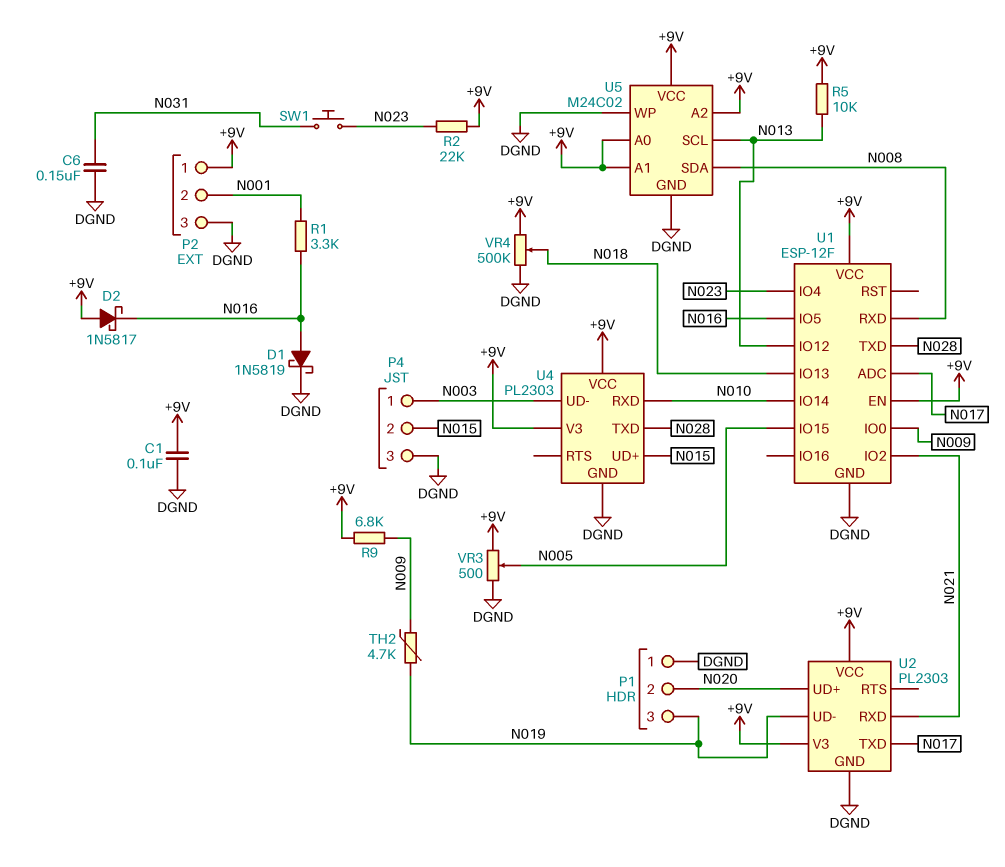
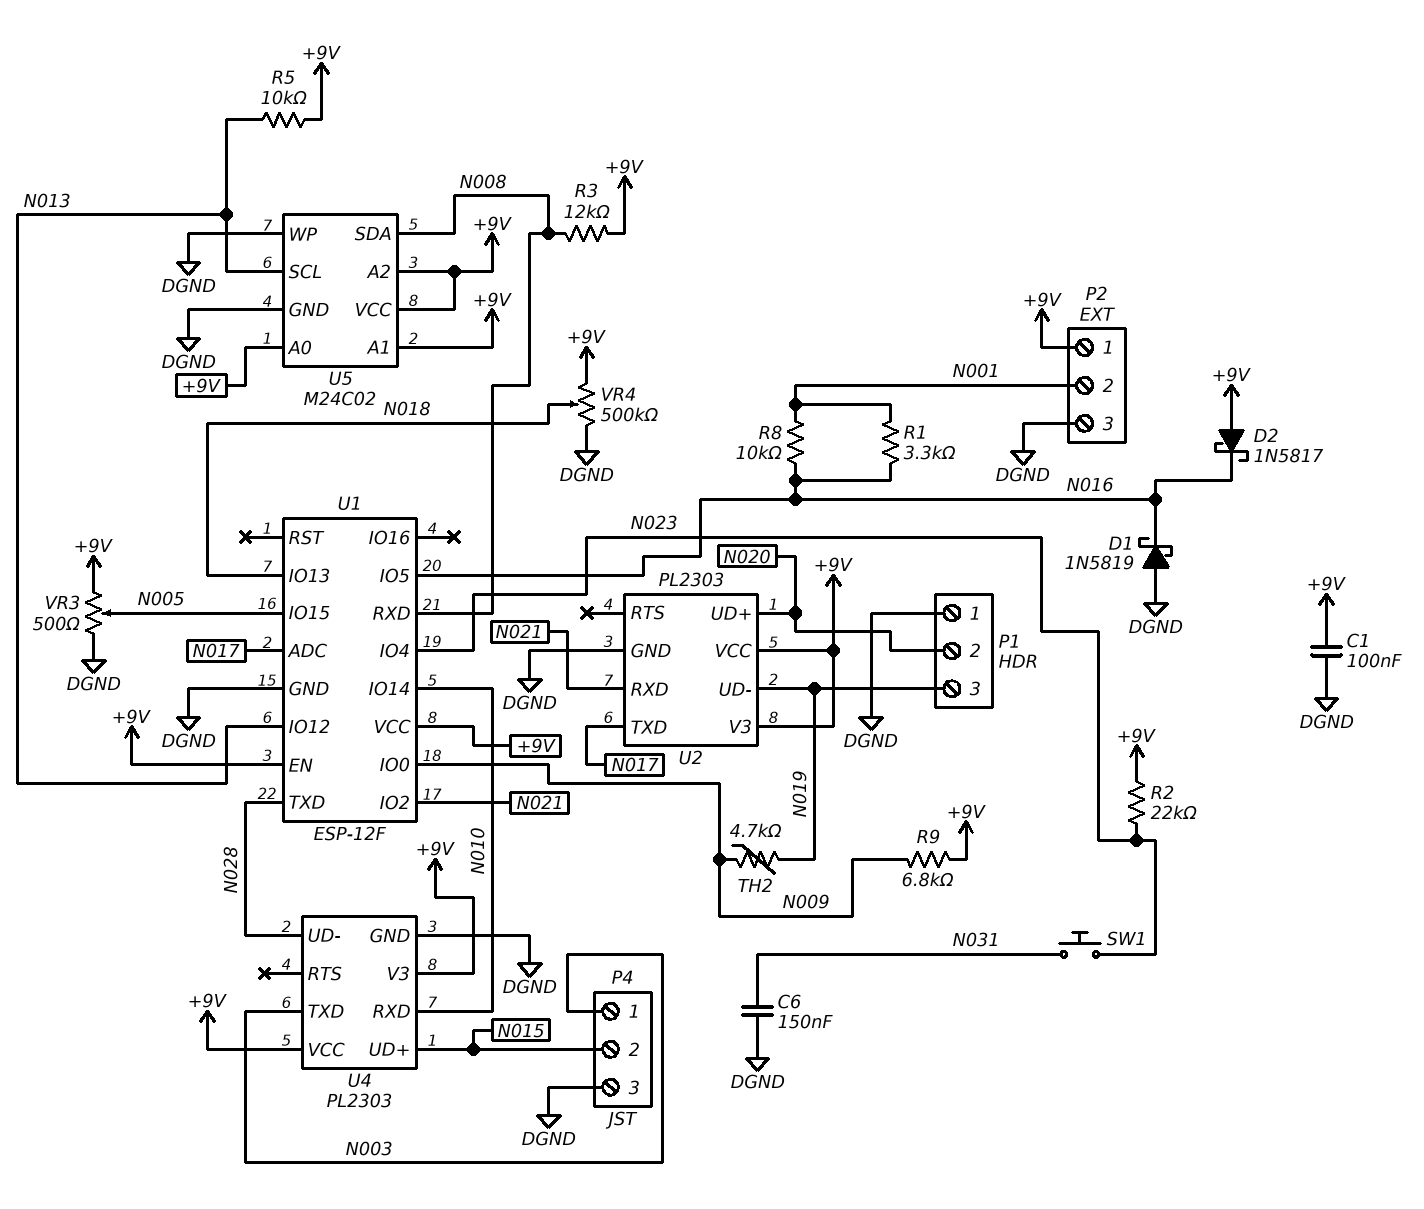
D1: schottky 1N5819 (A N016, K DGND) -> schottky 1N5819 (A DGND, K N016)
R3: none -> 12k (+9V, N008)
R8: none -> 10k (N001, N016)
U4 pin TXD: N028 -> N003
U4 pin UD-: N003 -> N028

